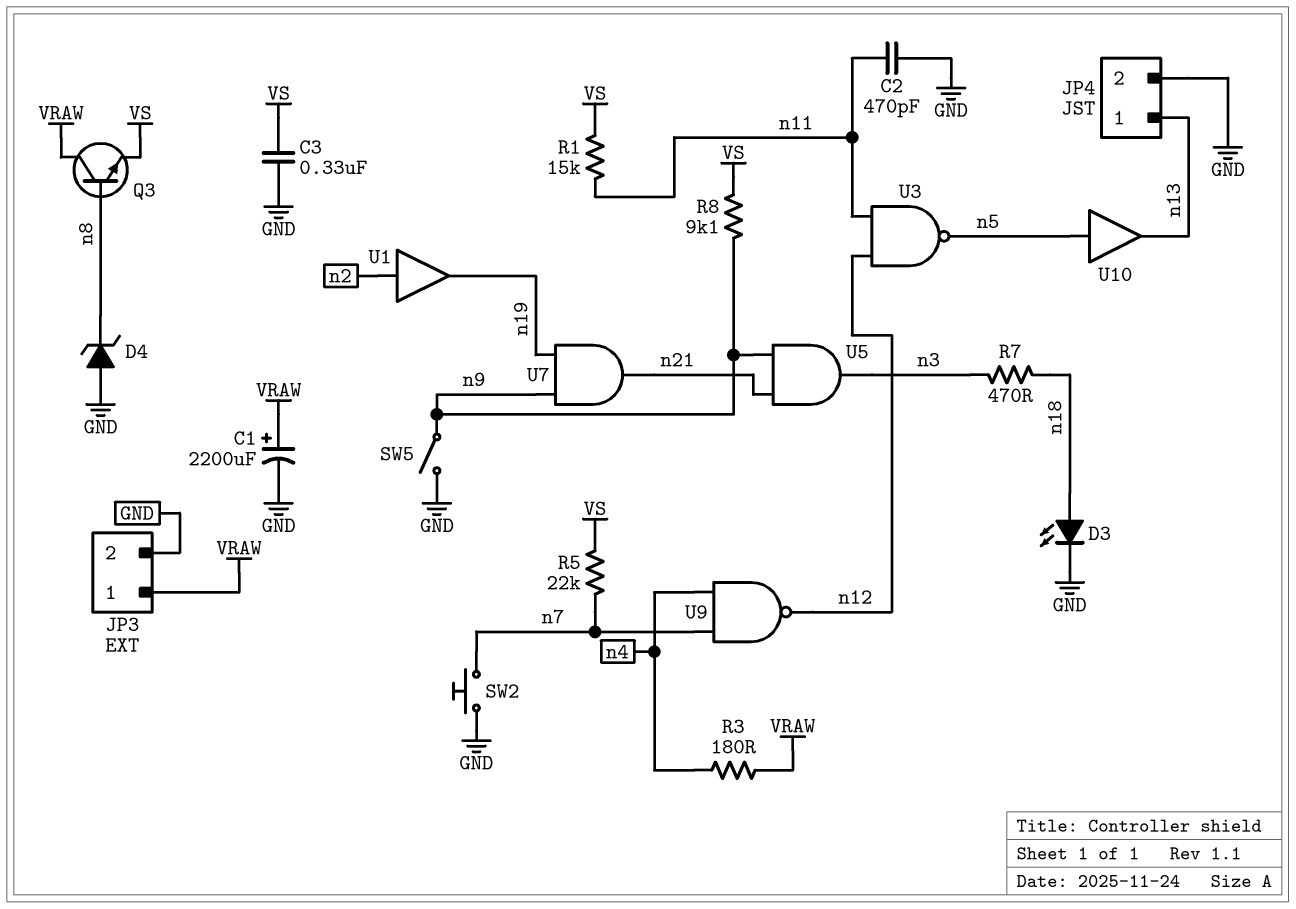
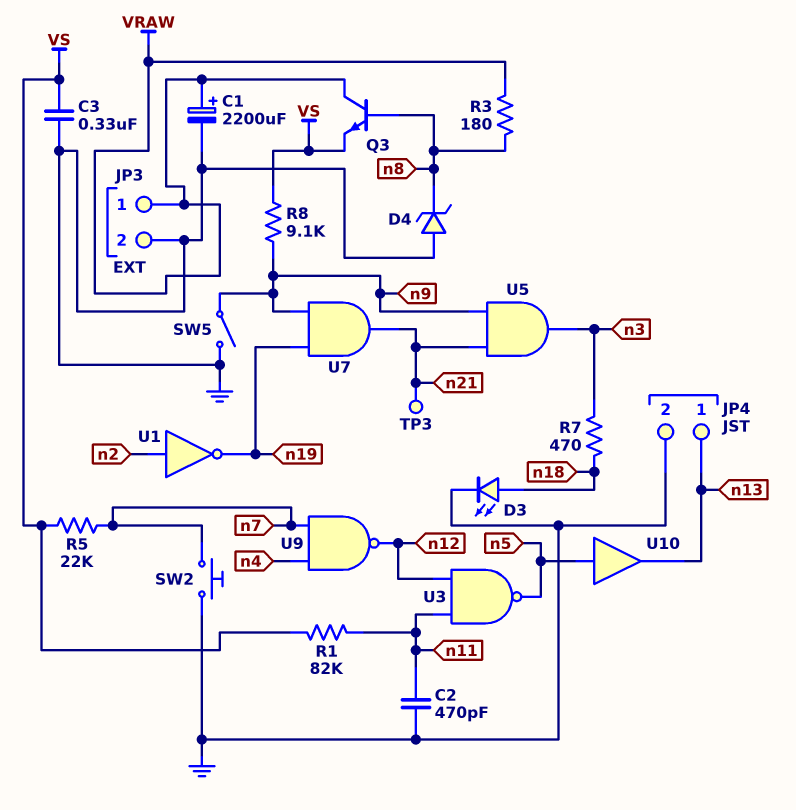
R1: 15k (VS, n11) -> 82k (VS, n11)
R3: 180 (VRAW, n4) -> 180 (VRAW, n8)
TP3: none -> test point (n21)
U1: buffer (in n2, out n19) -> NOT (in n2, out n19)

